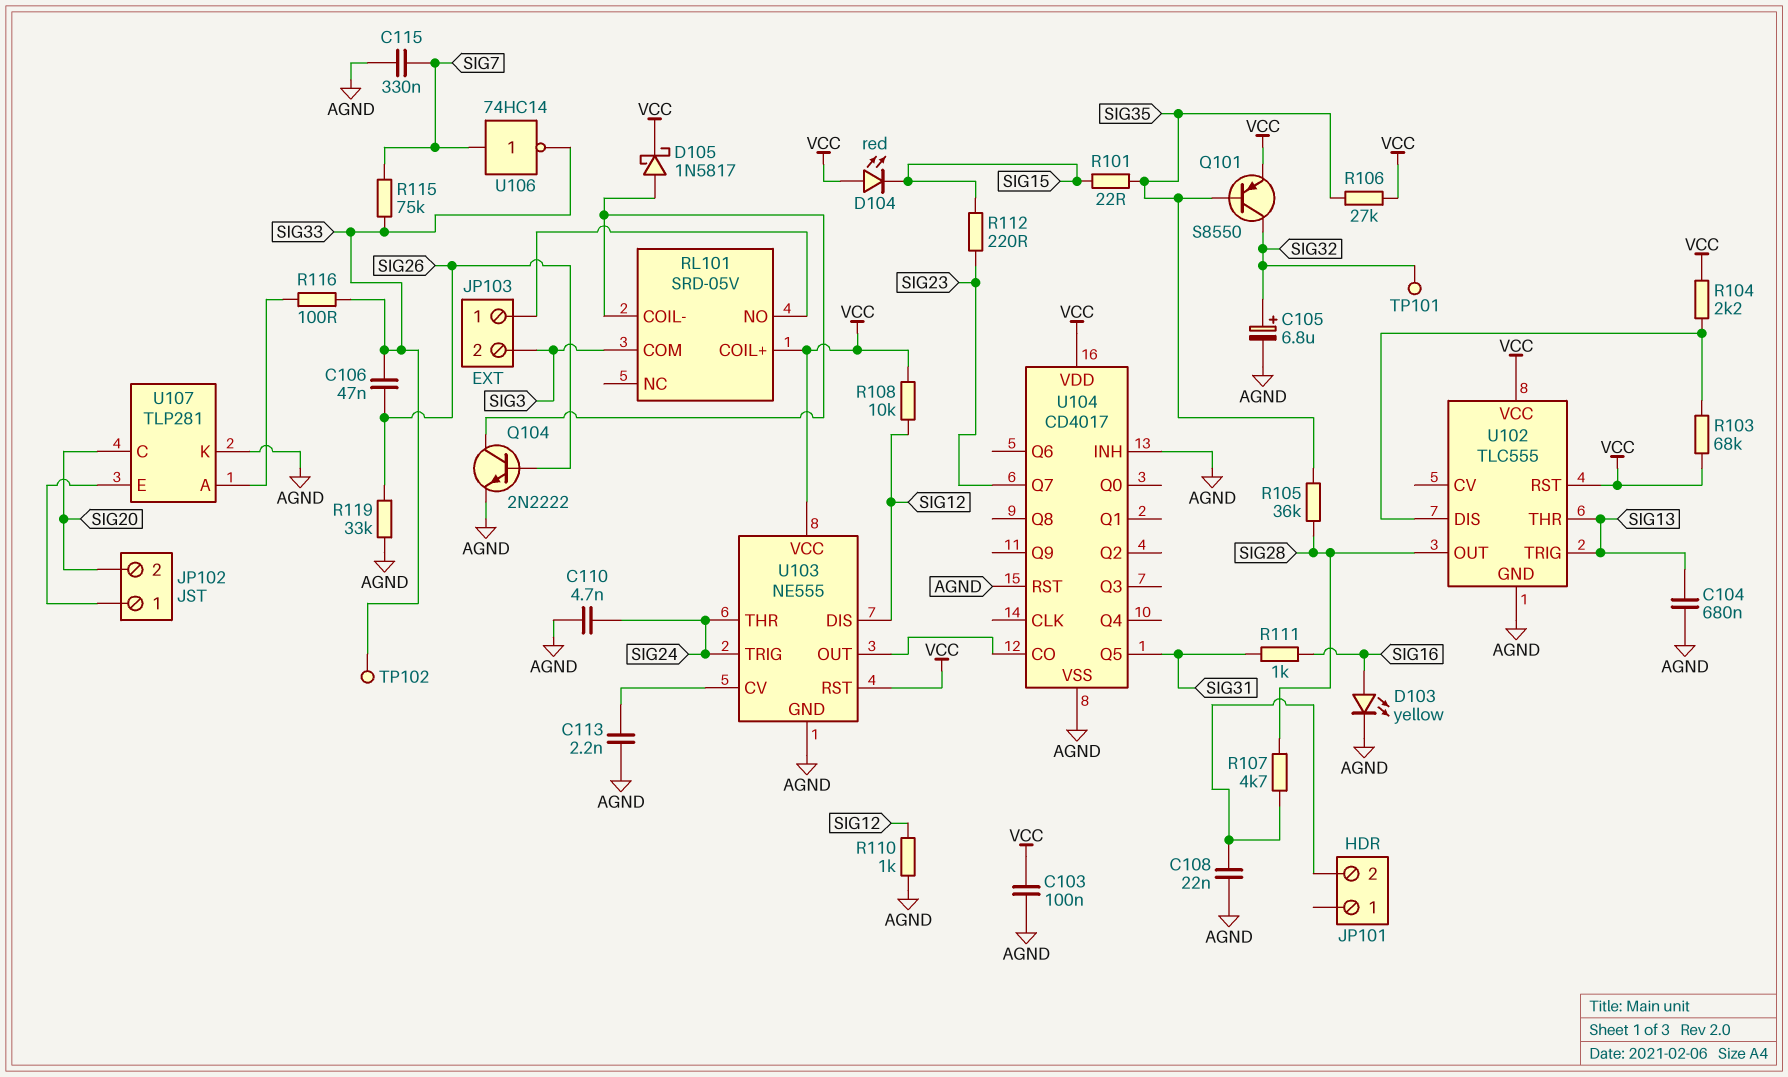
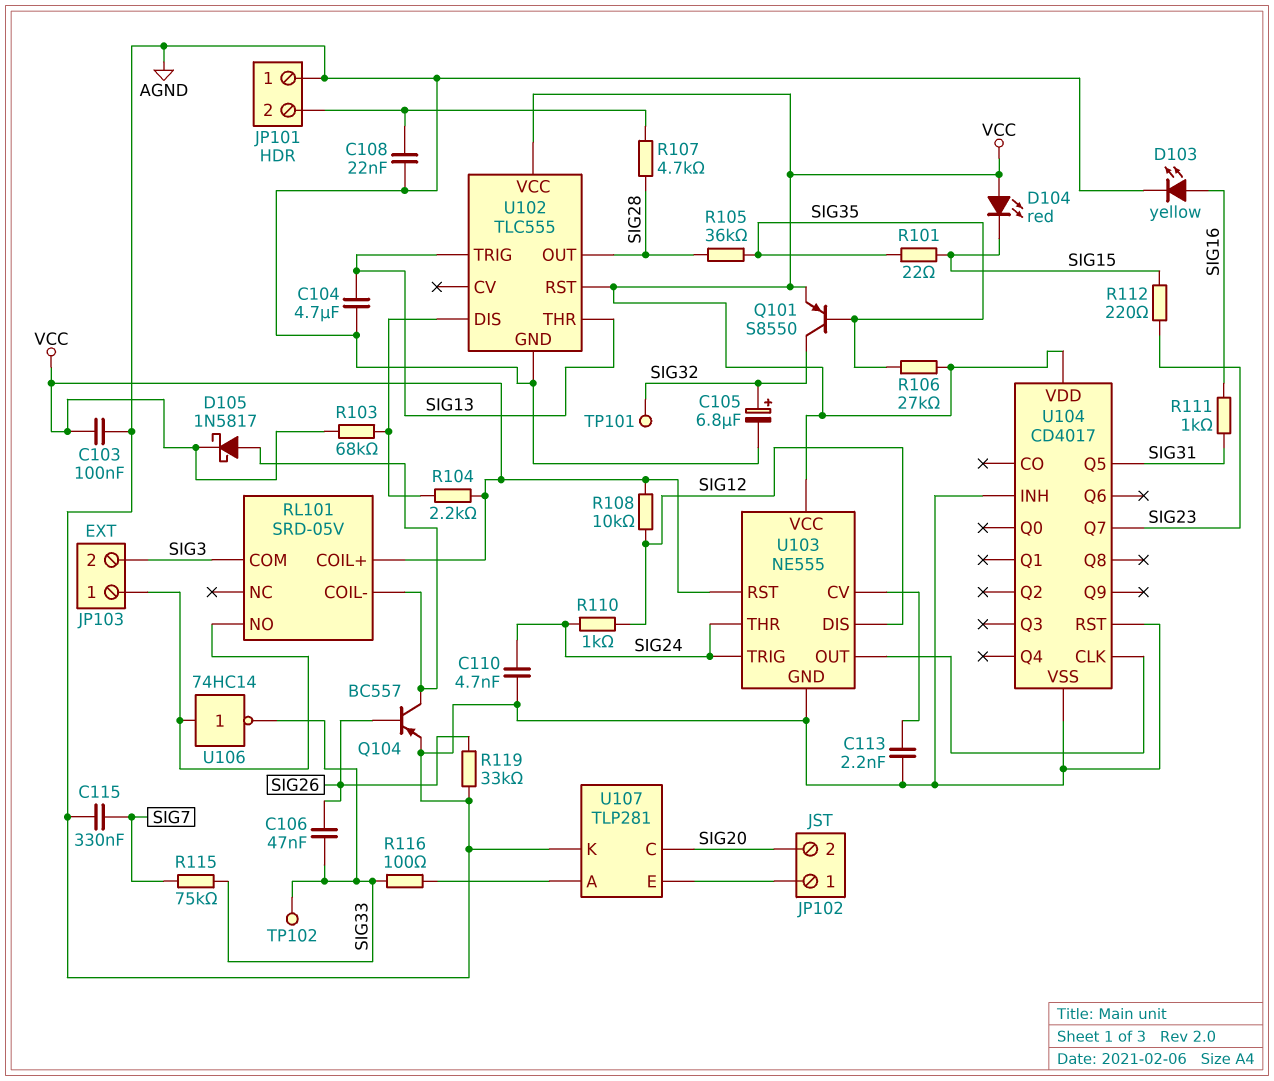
C104: 680nF (AGND, SIG13) -> 4.7uF (AGND, SIG13)
JP101 pin 1: none -> AGND
Q104: NPN 2N2222 (B SIG26, C RL101/COIL-, E AGND) -> PNP BC557 (B SIG26, C RL101/COIL-, E AGND)
R110: 1k (AGND, SIG12) -> 1k (SIG12, SIG24)
U104 pin CLK: none -> U103/OUT
U104 pin CO: U103/OUT -> none
U106: NOT 74HC14 (in SIG7, out SIG33) -> NOT 74HC14 (in JP103/1, out SIG33)

